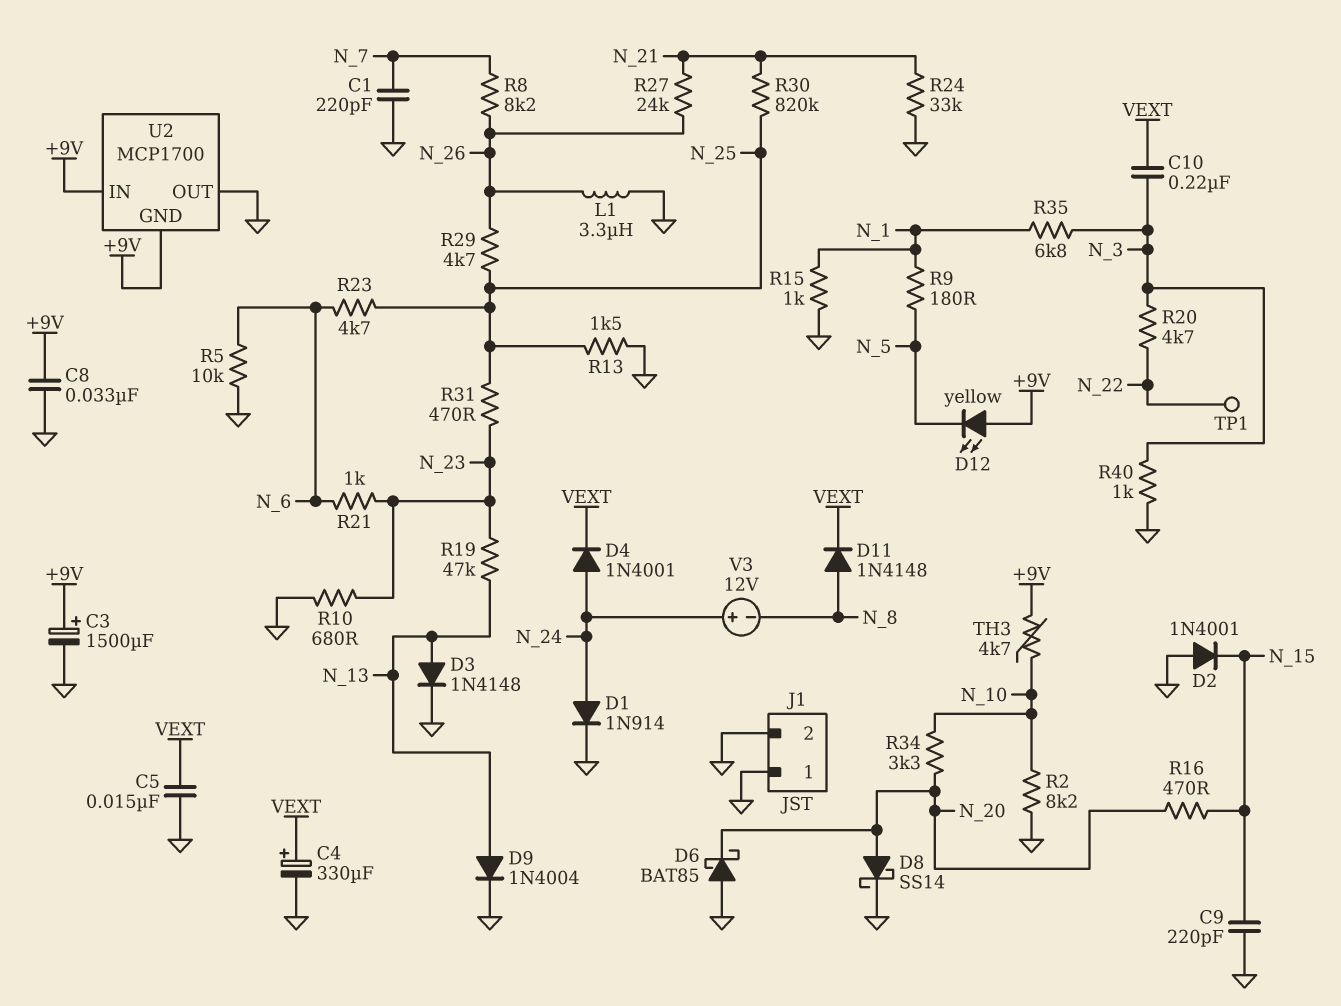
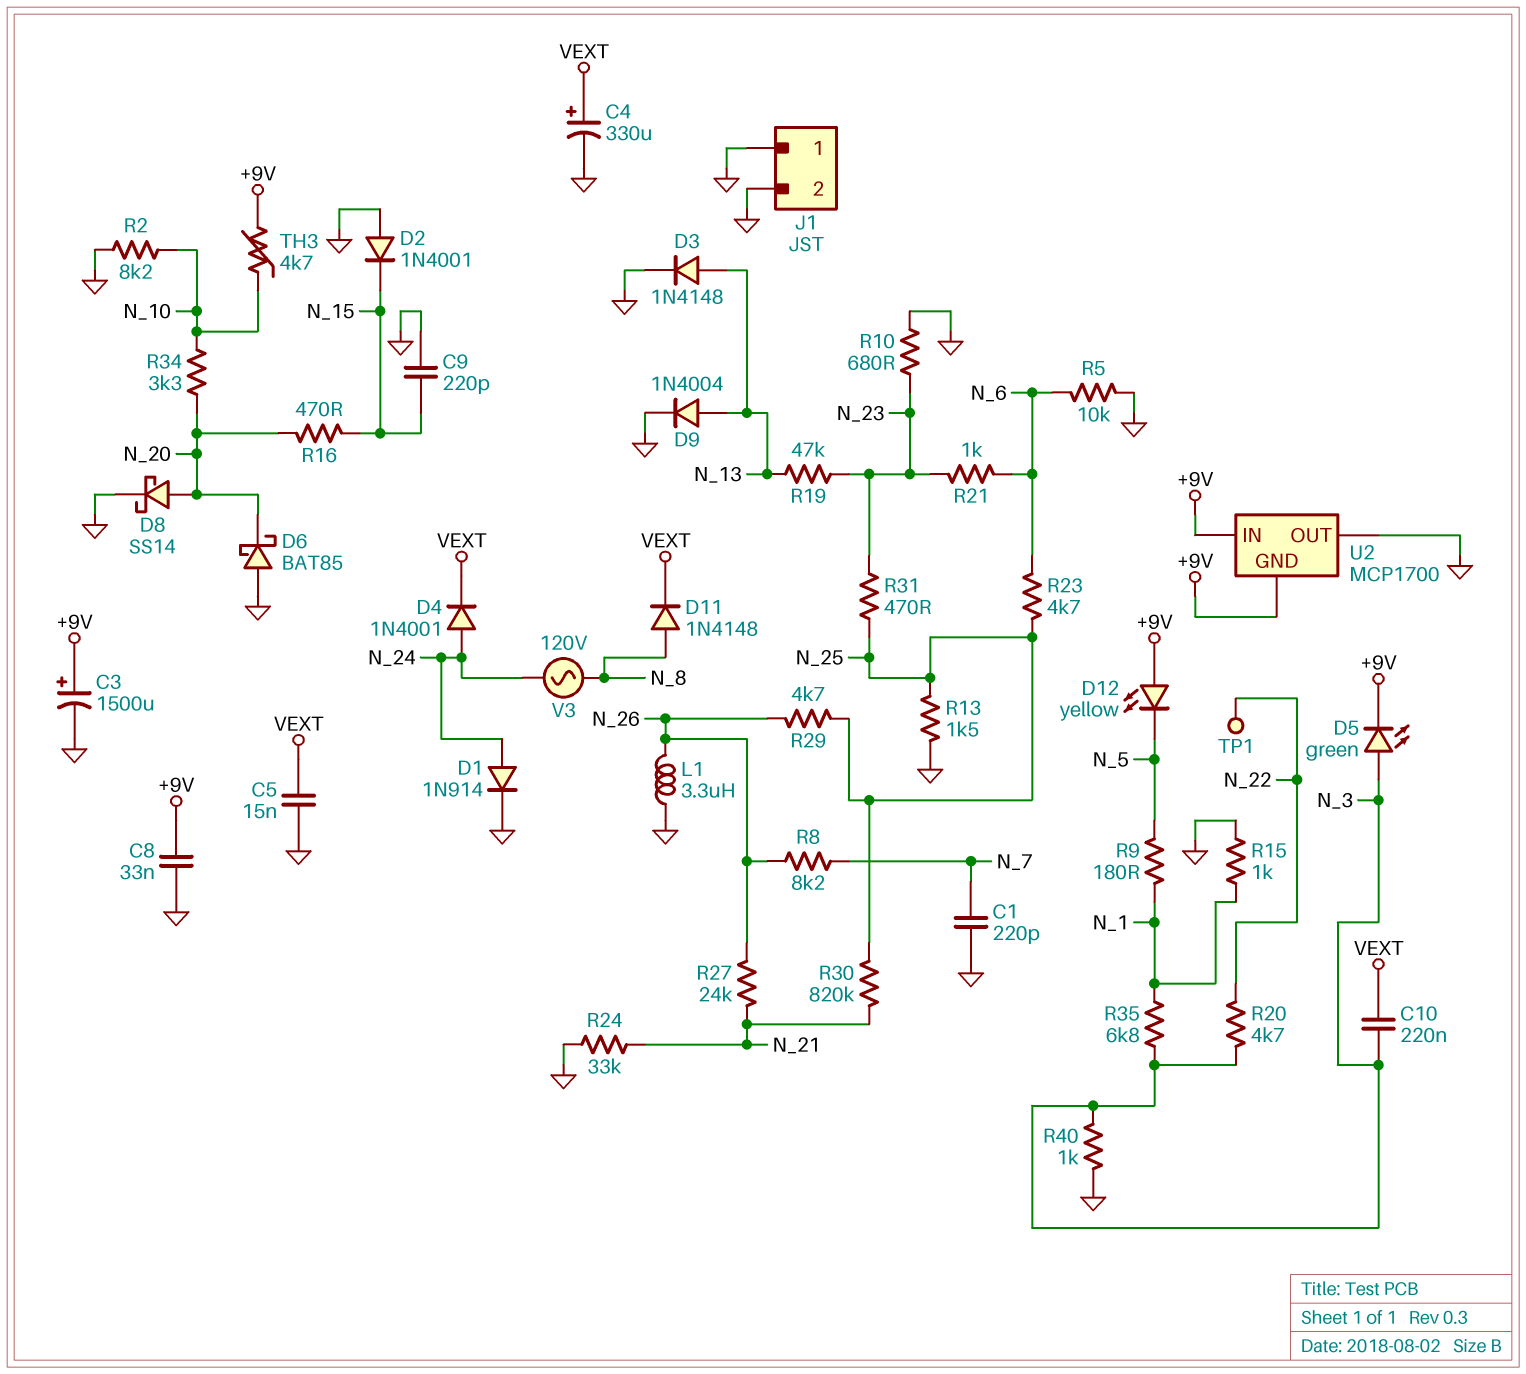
D5: none -> LED green (A N_3, K +9V)
V3: 12V (plus N_24, minus N_8) -> AC 120V (N_8, N_24)

